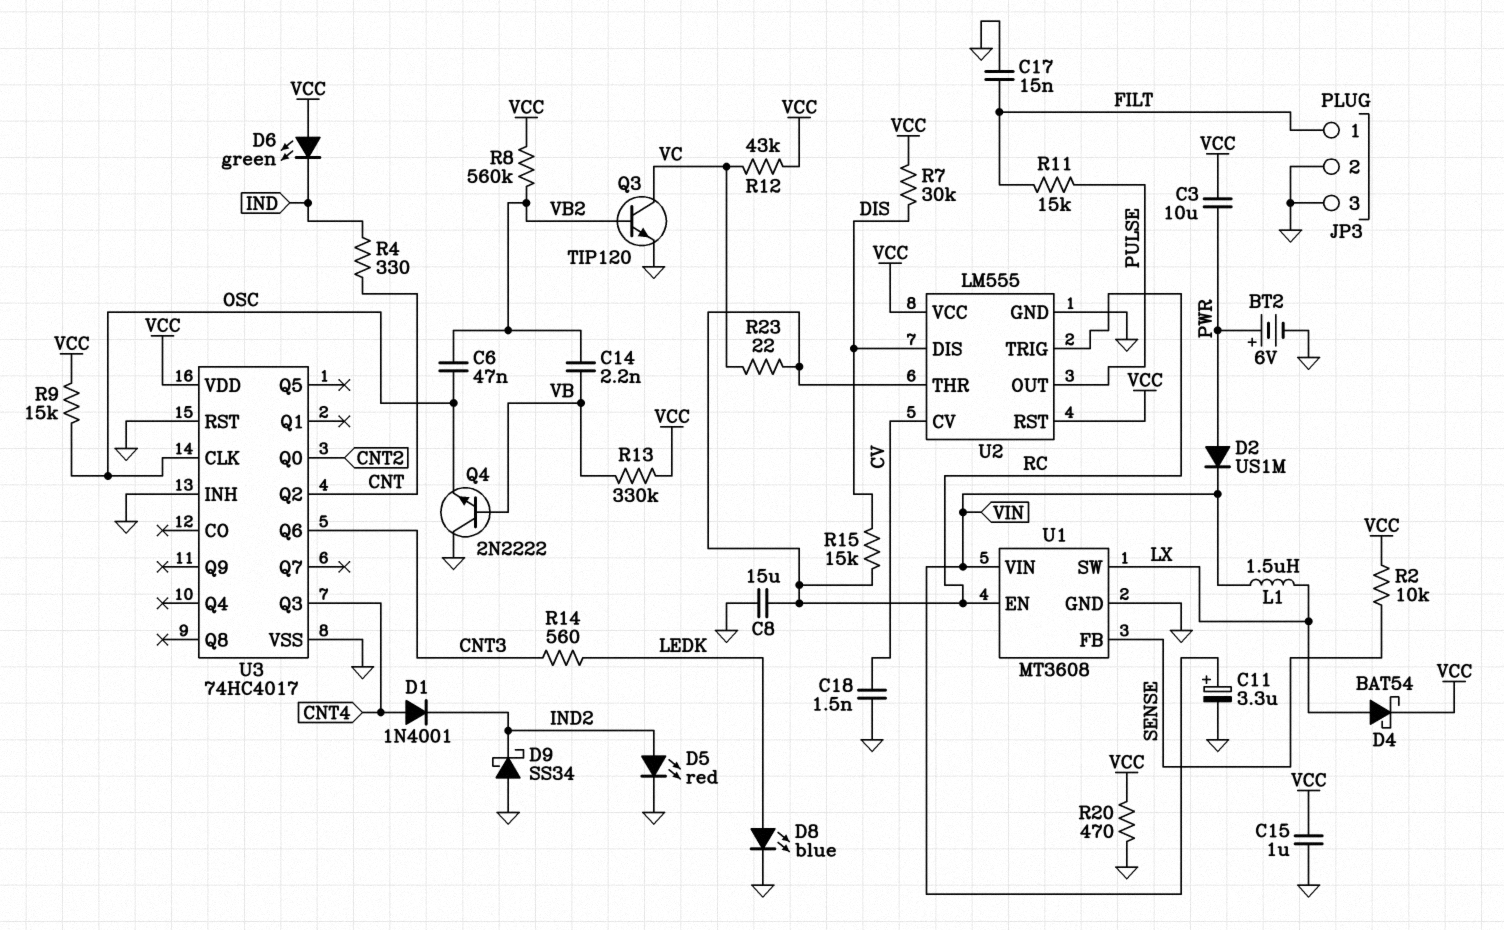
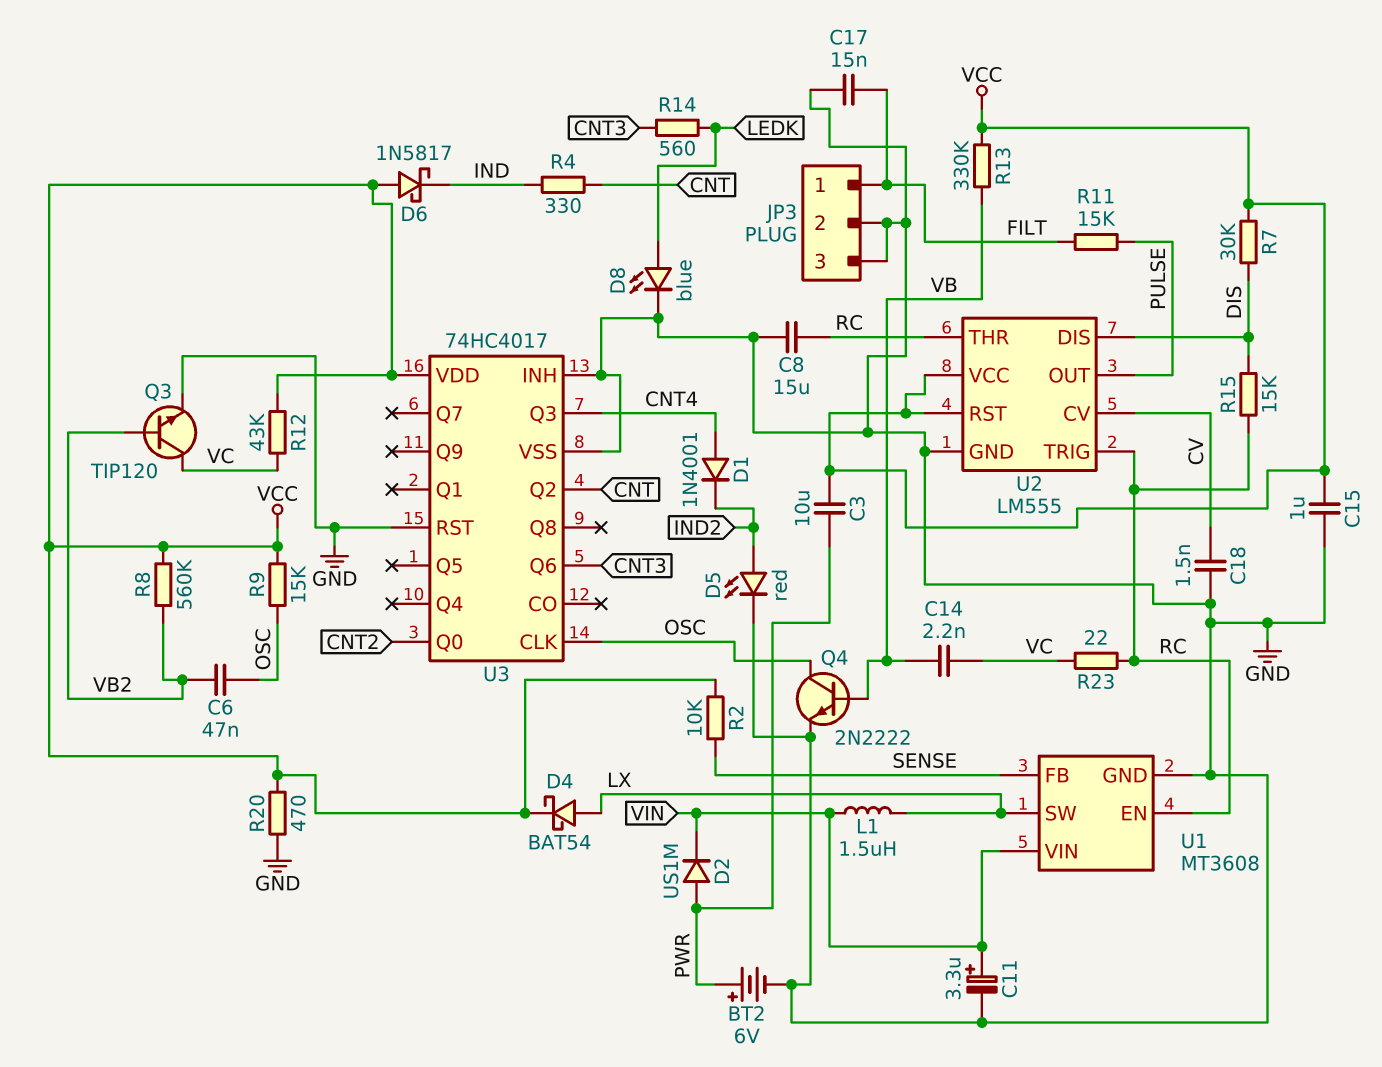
C14: 2.2nF (VB, VB2) -> 2.2nF (VB, VC)
D6: LED green (A VCC, K IND) -> schottky 1N5817 (A VCC, K IND)
D9: schottky SS34 (A GND, K IND2) -> none
Q4: NPN 2N2222 (B VB, C GND, E OSC) -> NPN 2N2222 (B VB, C OSC, E GND)

